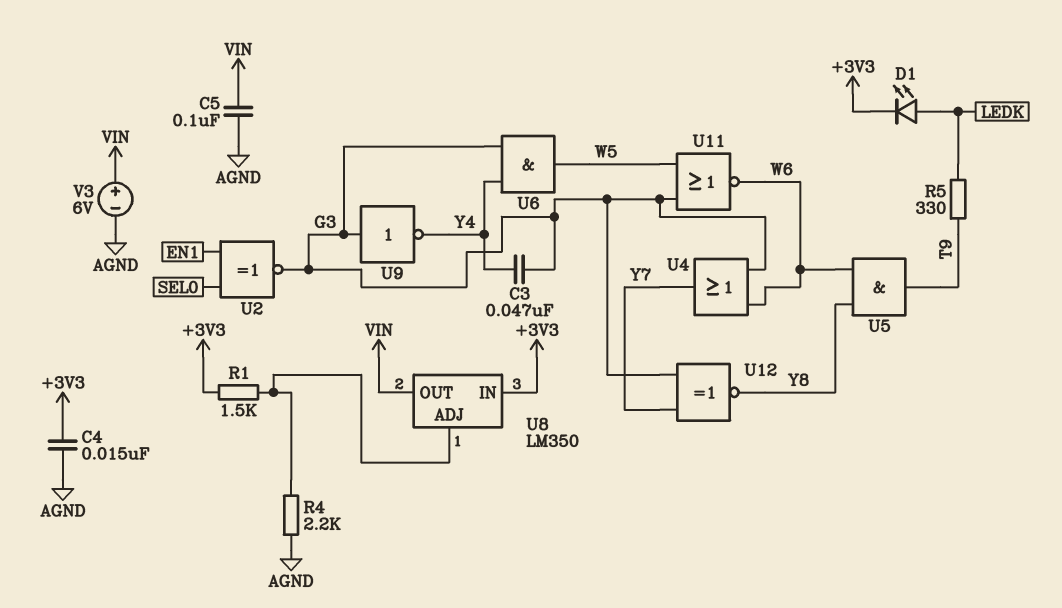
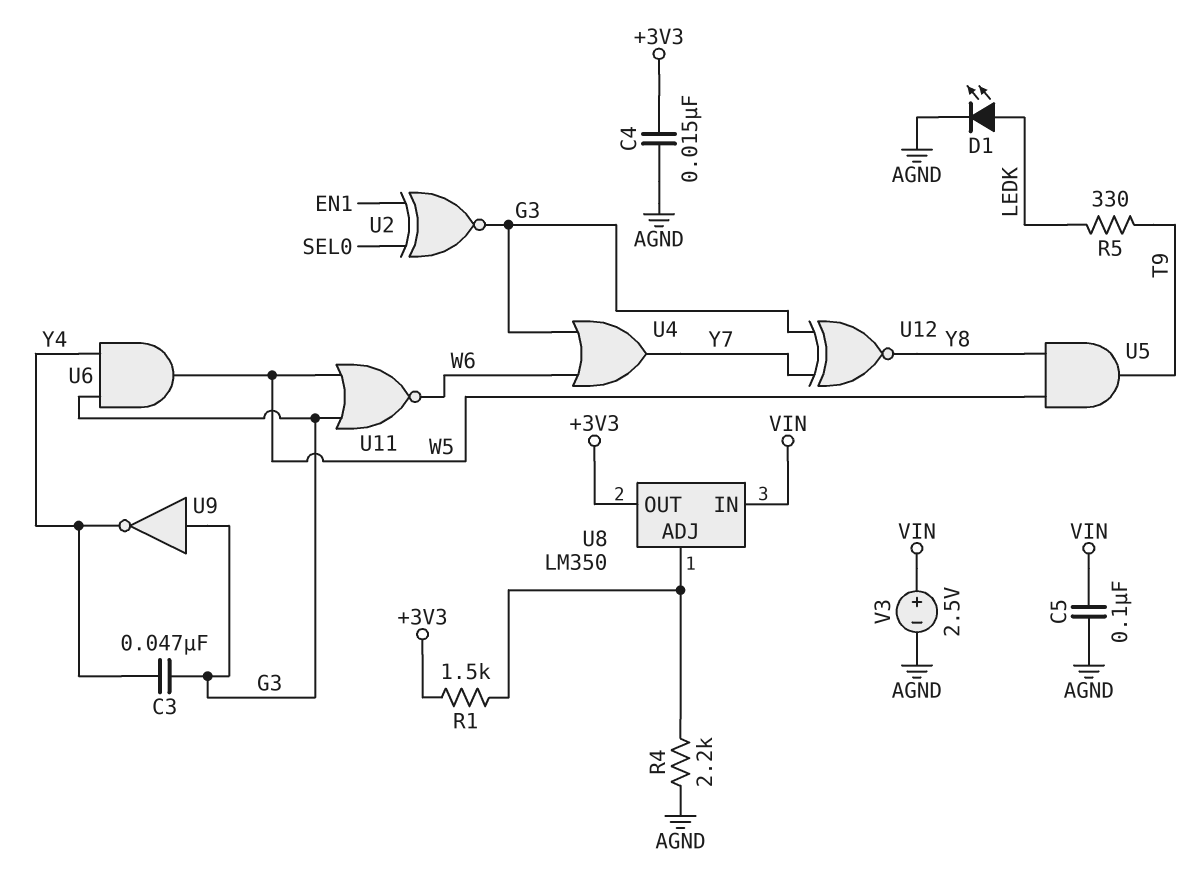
D1: LED (A LEDK, K +3V3) -> LED (A LEDK, K AGND)
U5: AND (in W6, in Y8, out T9) -> AND (in W5, in Y8, out T9)
U8 pin IN: +3V3 -> VIN
U8 pin OUT: VIN -> +3V3
V3: 6V (plus VIN, minus AGND) -> 2.5V (plus VIN, minus AGND)

